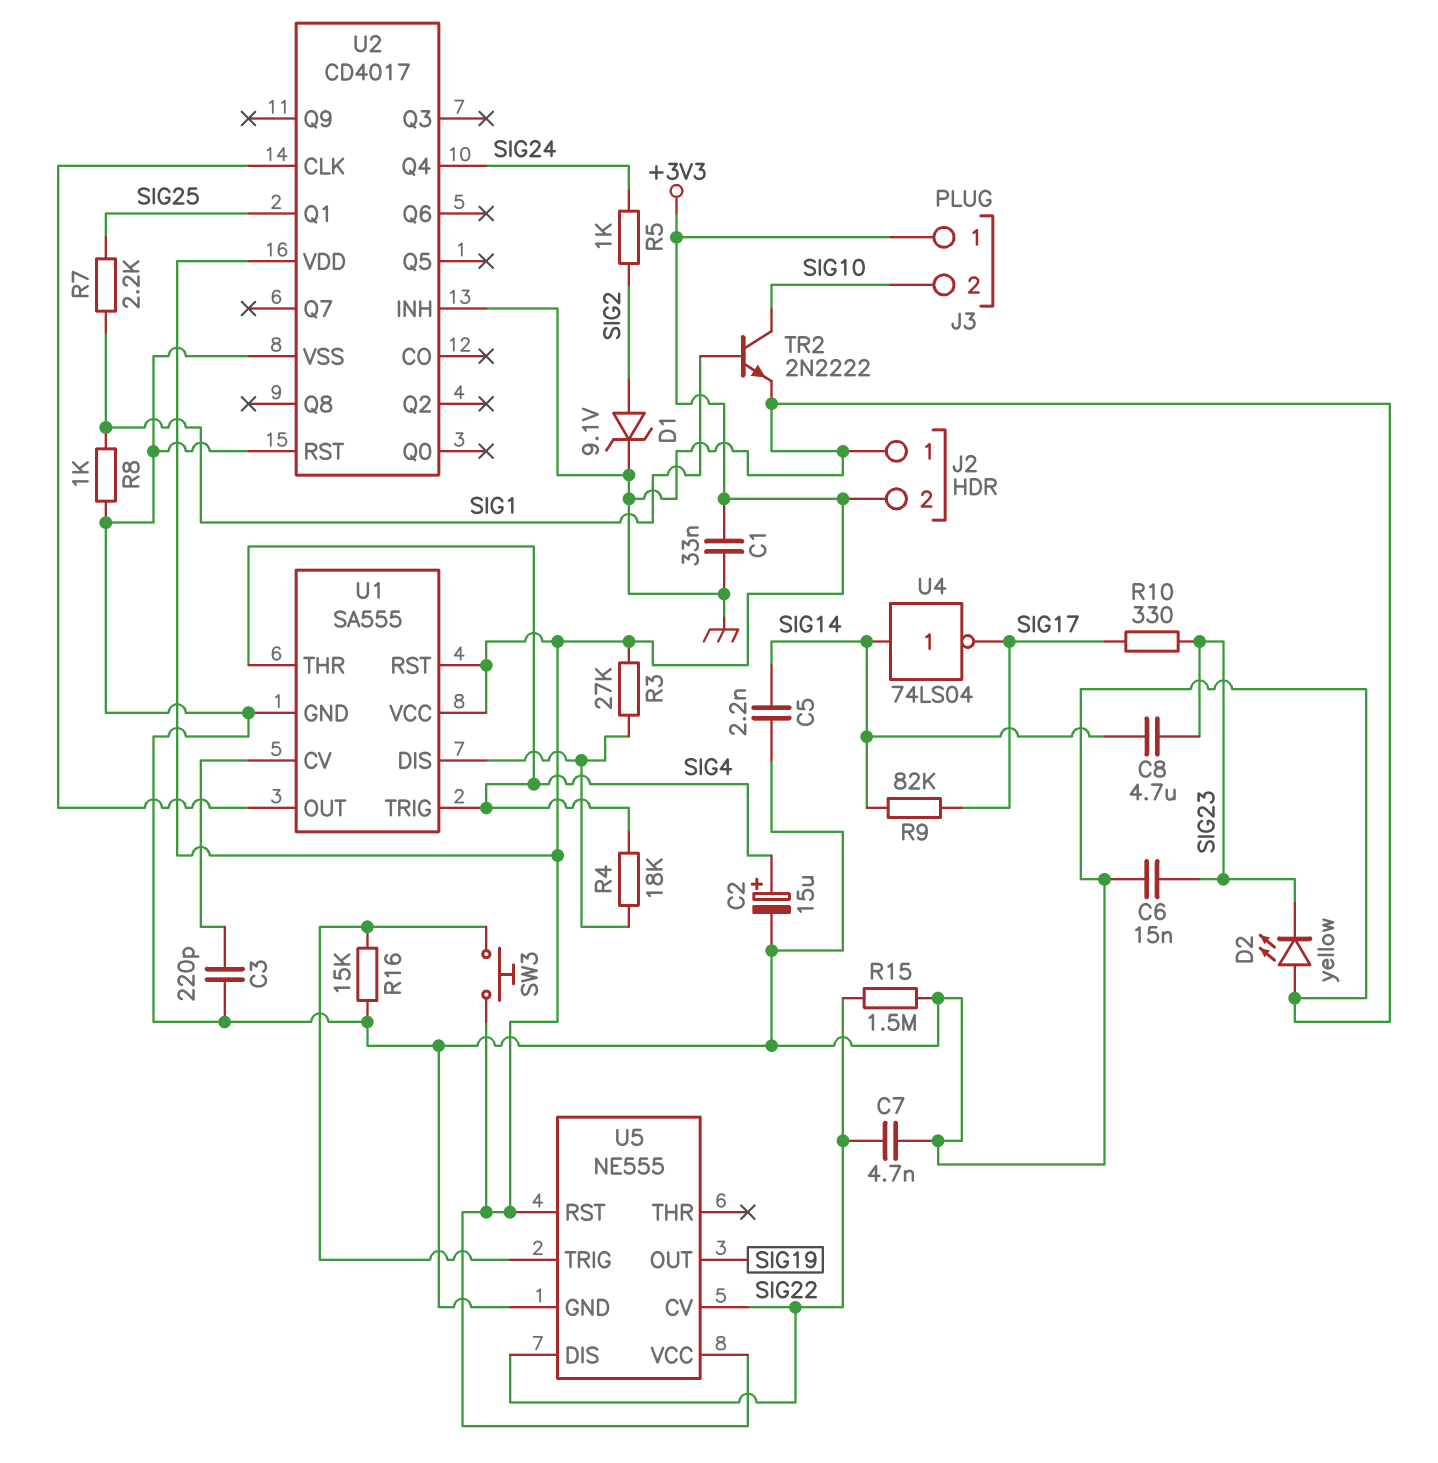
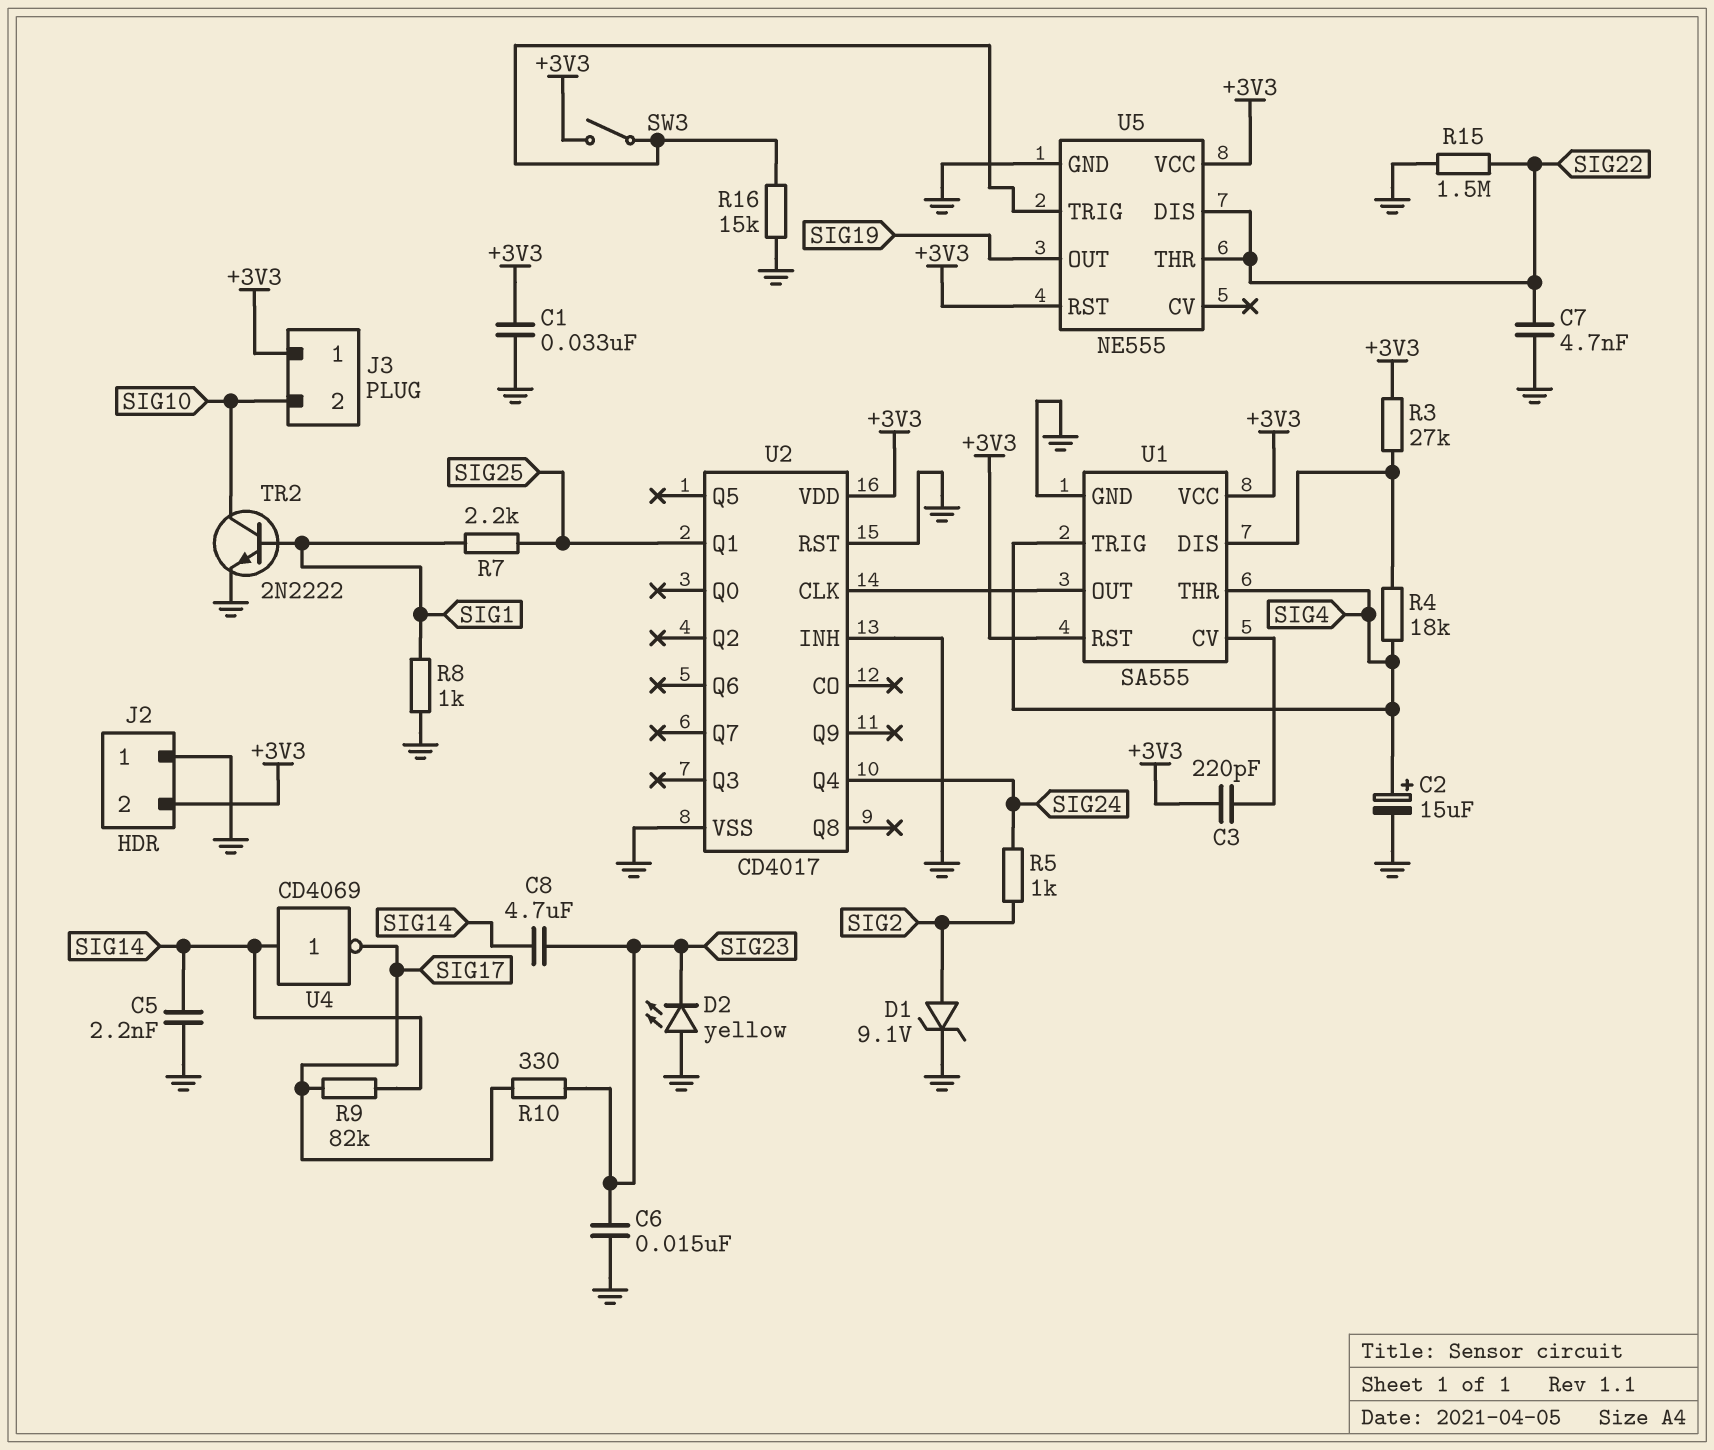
C3: 220pF (GND, U1/CV) -> 220pF (+3V3, U1/CV)
SW3: button (+3V3, U5/TRIG) -> switch (+3V3, U5/TRIG)
U4: NOT 74LS04 (in SIG14, out SIG17) -> NOT CD4069 (in SIG14, out SIG17)
U5 pin CV: SIG22 -> none
U5 pin THR: none -> SIG22

